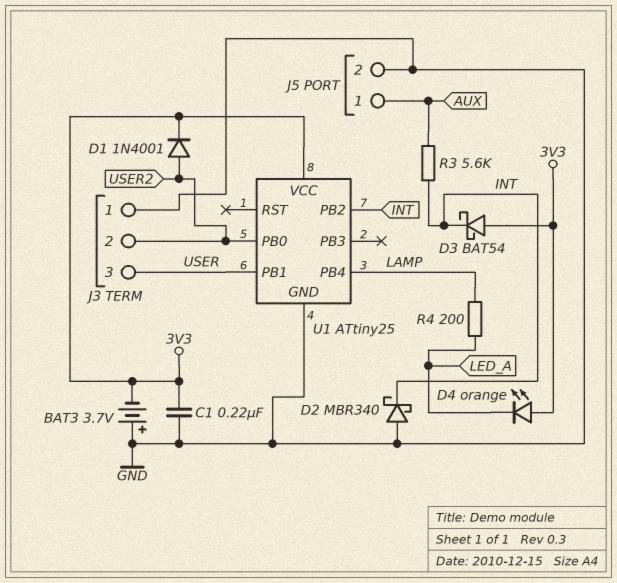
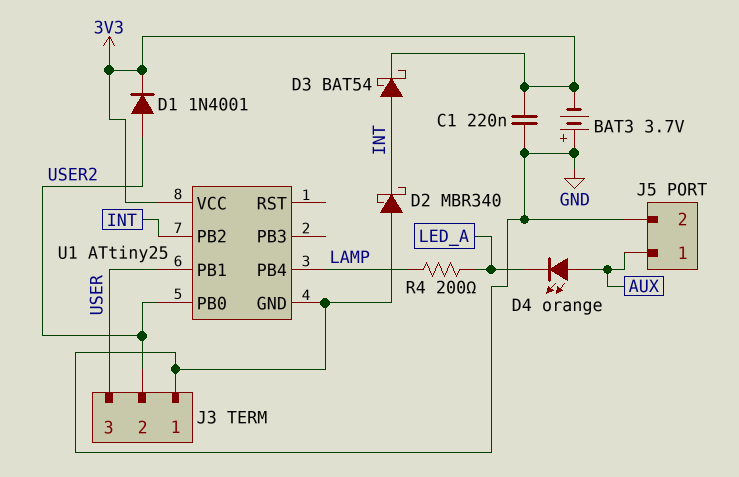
D3: schottky BAT54 (A 3V3, K INT) -> schottky BAT54 (A INT, K 3V3)
D4: LED orange (A 3V3, K LED_A) -> LED orange (A AUX, K LED_A)
R3: 5.6k (AUX, INT) -> none

